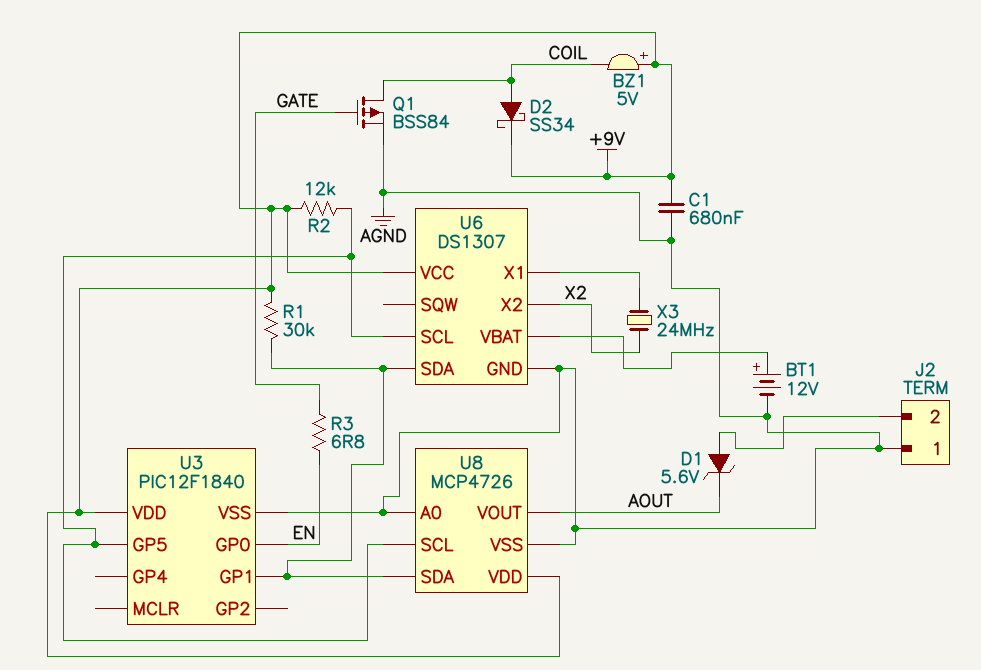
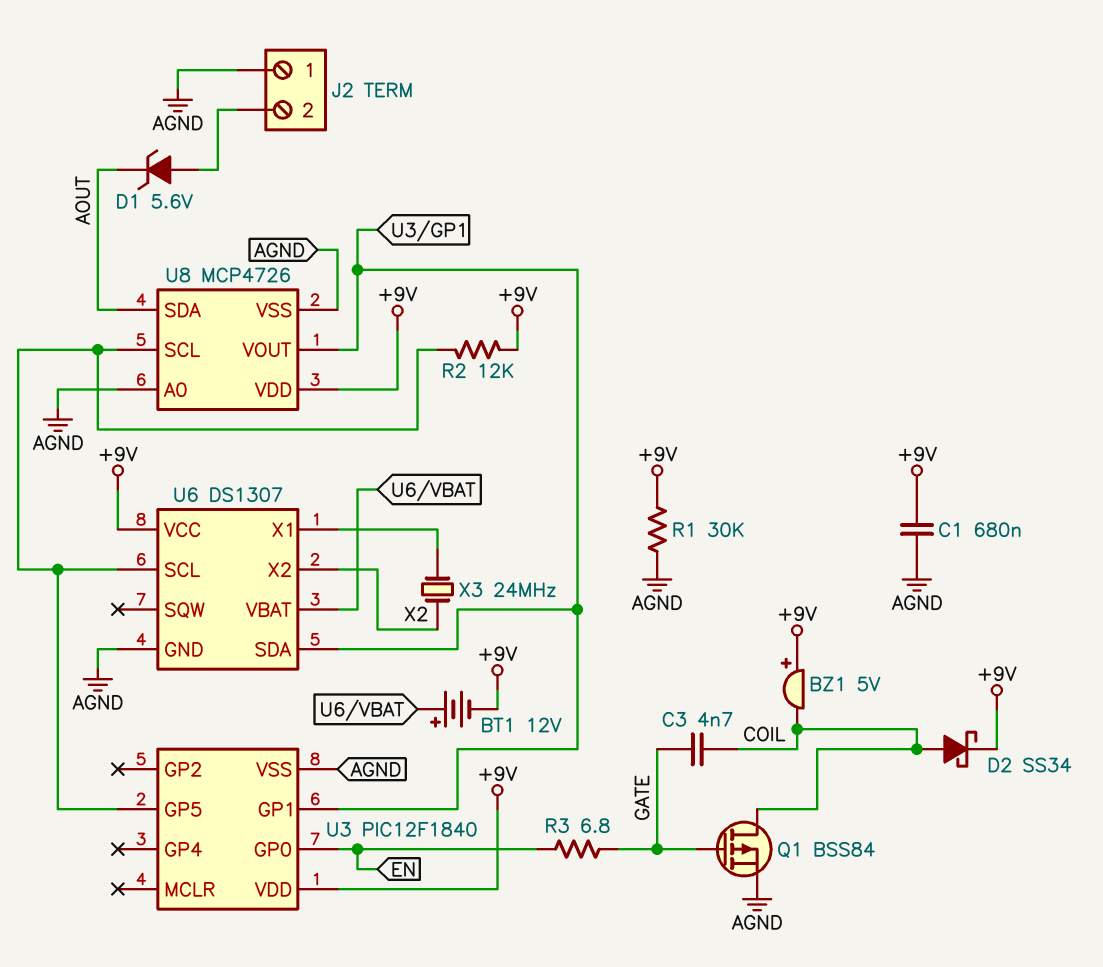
BT1: 12V (plus U6/VBAT, minus AGND) -> 12V (plus U6/VBAT, minus +9V)
C3: none -> 4.7nF (COIL, GATE)
R1: 30k (+9V, U3/GP1) -> 30k (+9V, AGND)
U8 pin SDA: U3/GP1 -> AOUT
U8 pin VOUT: AOUT -> U3/GP1

